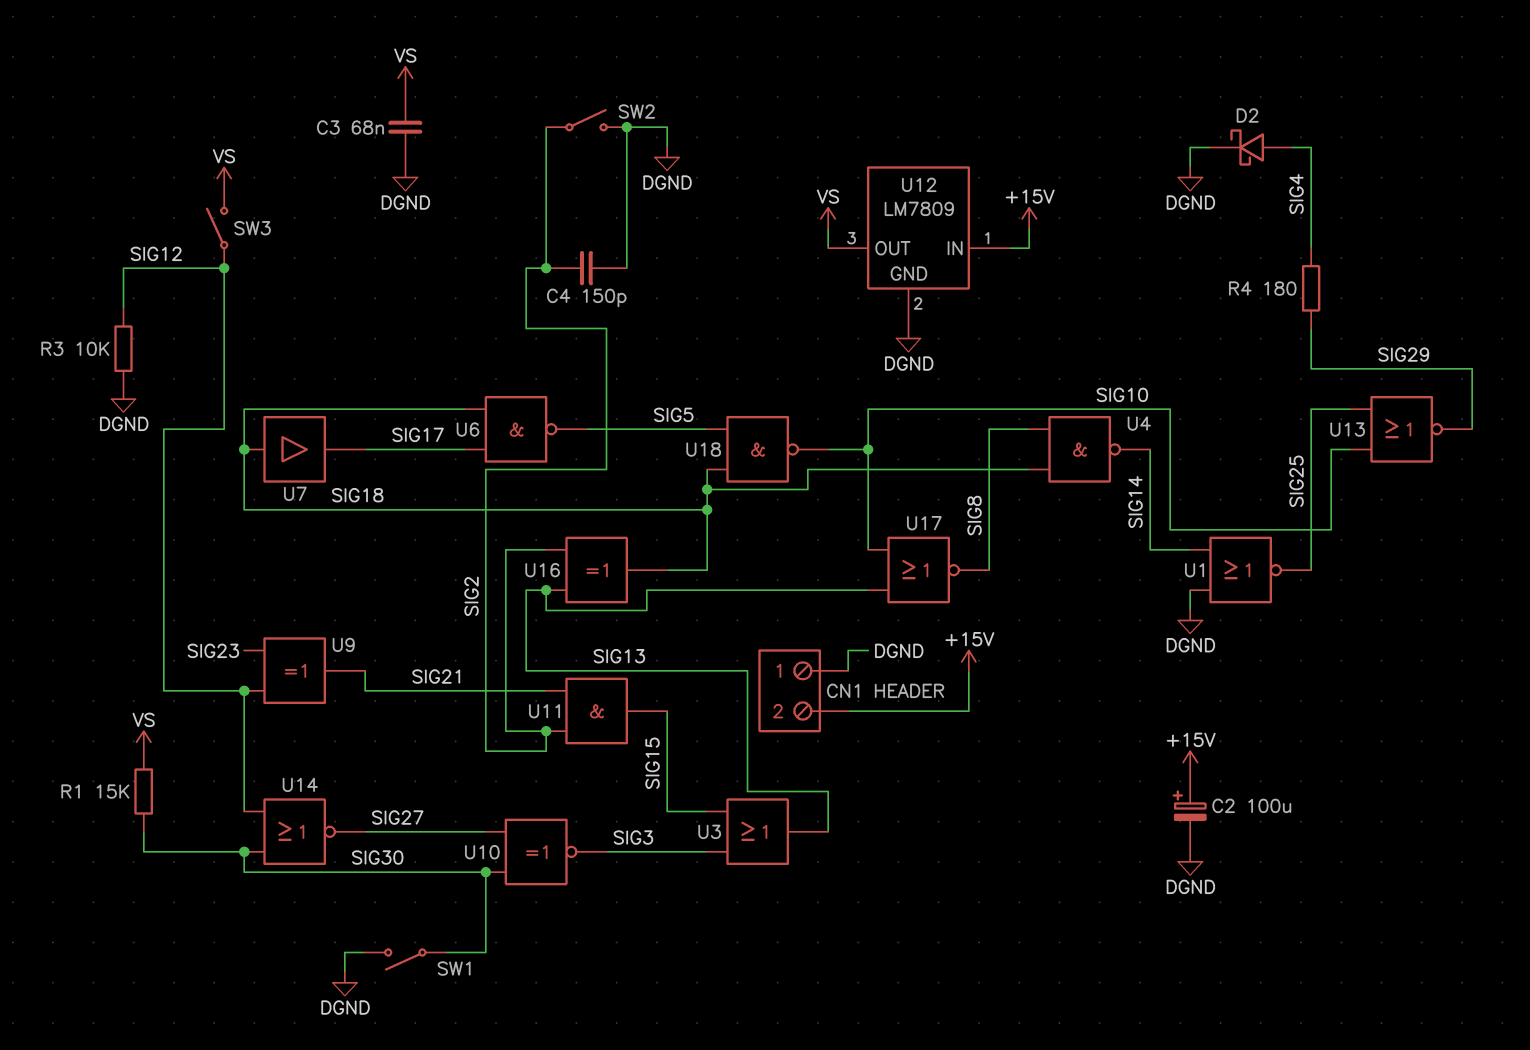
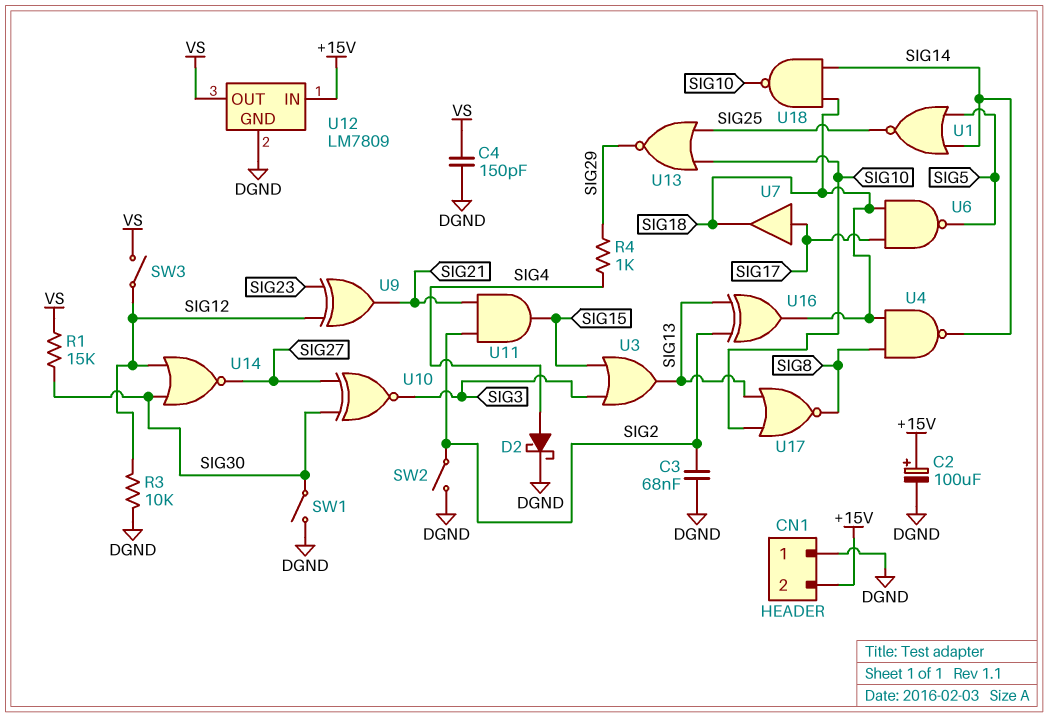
C3: 68nF (DGND, VS) -> 68nF (DGND, SIG2)
C4: 150pF (DGND, SIG2) -> 150pF (DGND, VS)
R4: 180 (SIG4, SIG29) -> 1k (SIG4, SIG29)
U1: NOR (in DGND, in SIG14, out SIG25) -> NOR (in SIG5, in SIG14, out SIG25)
U7: buffer (in SIG18, out SIG17) -> buffer (in SIG17, out SIG18)
U18: NAND (in SIG5, in SIG18, out SIG10) -> NAND (in SIG14, in SIG18, out SIG10)

